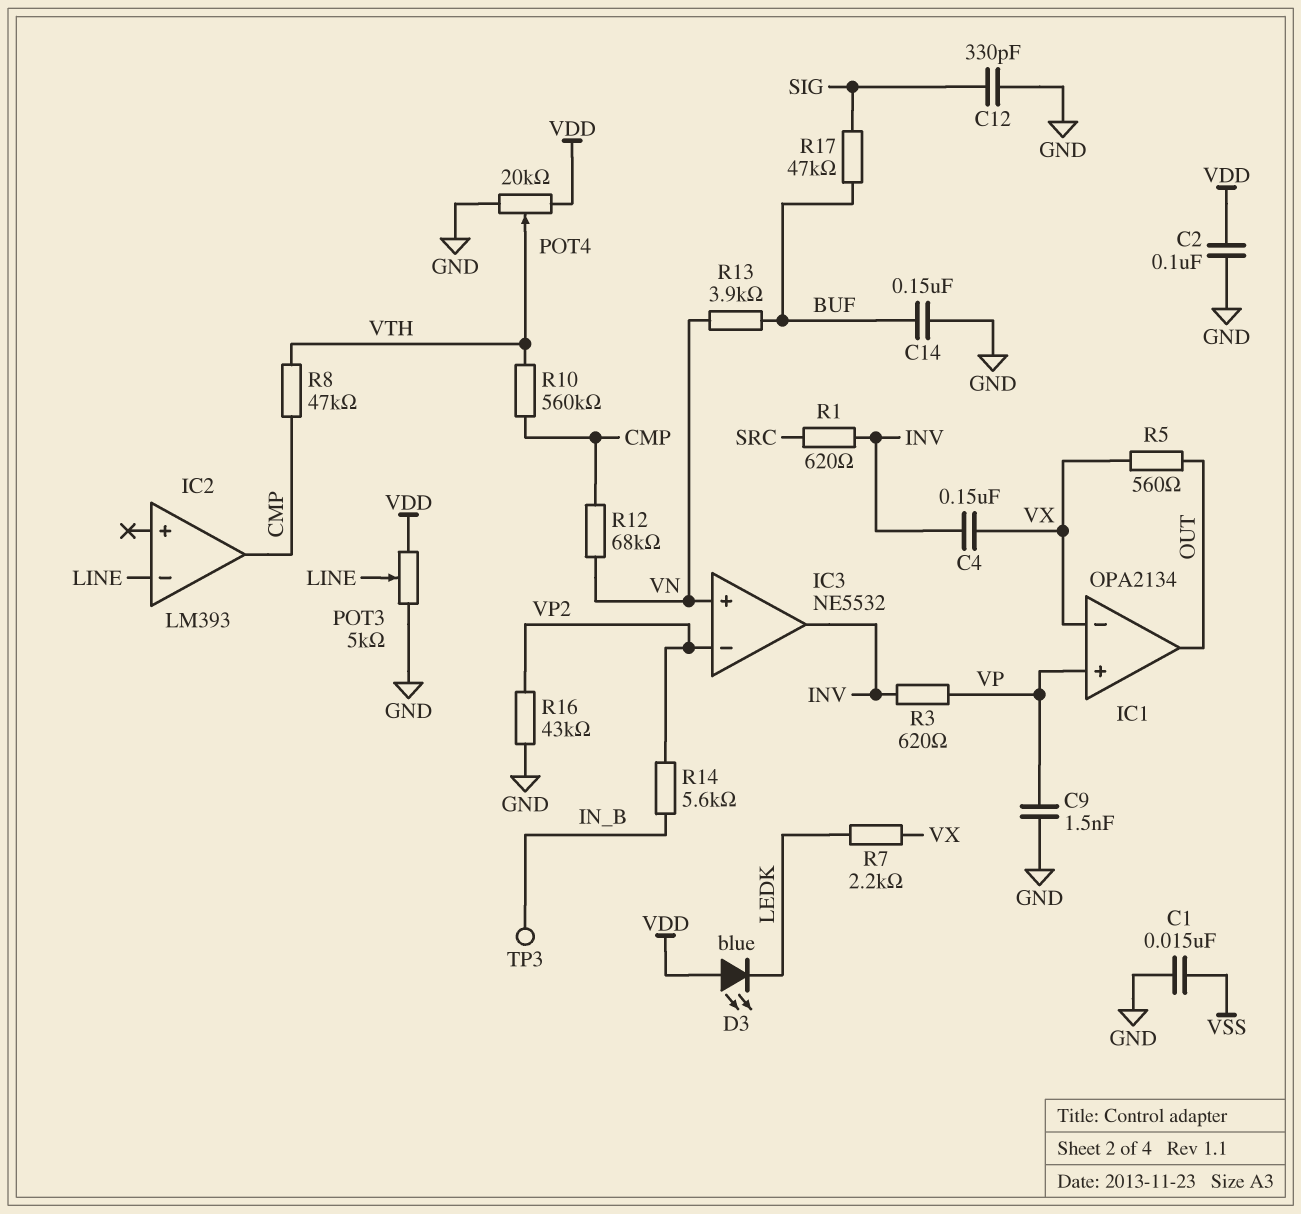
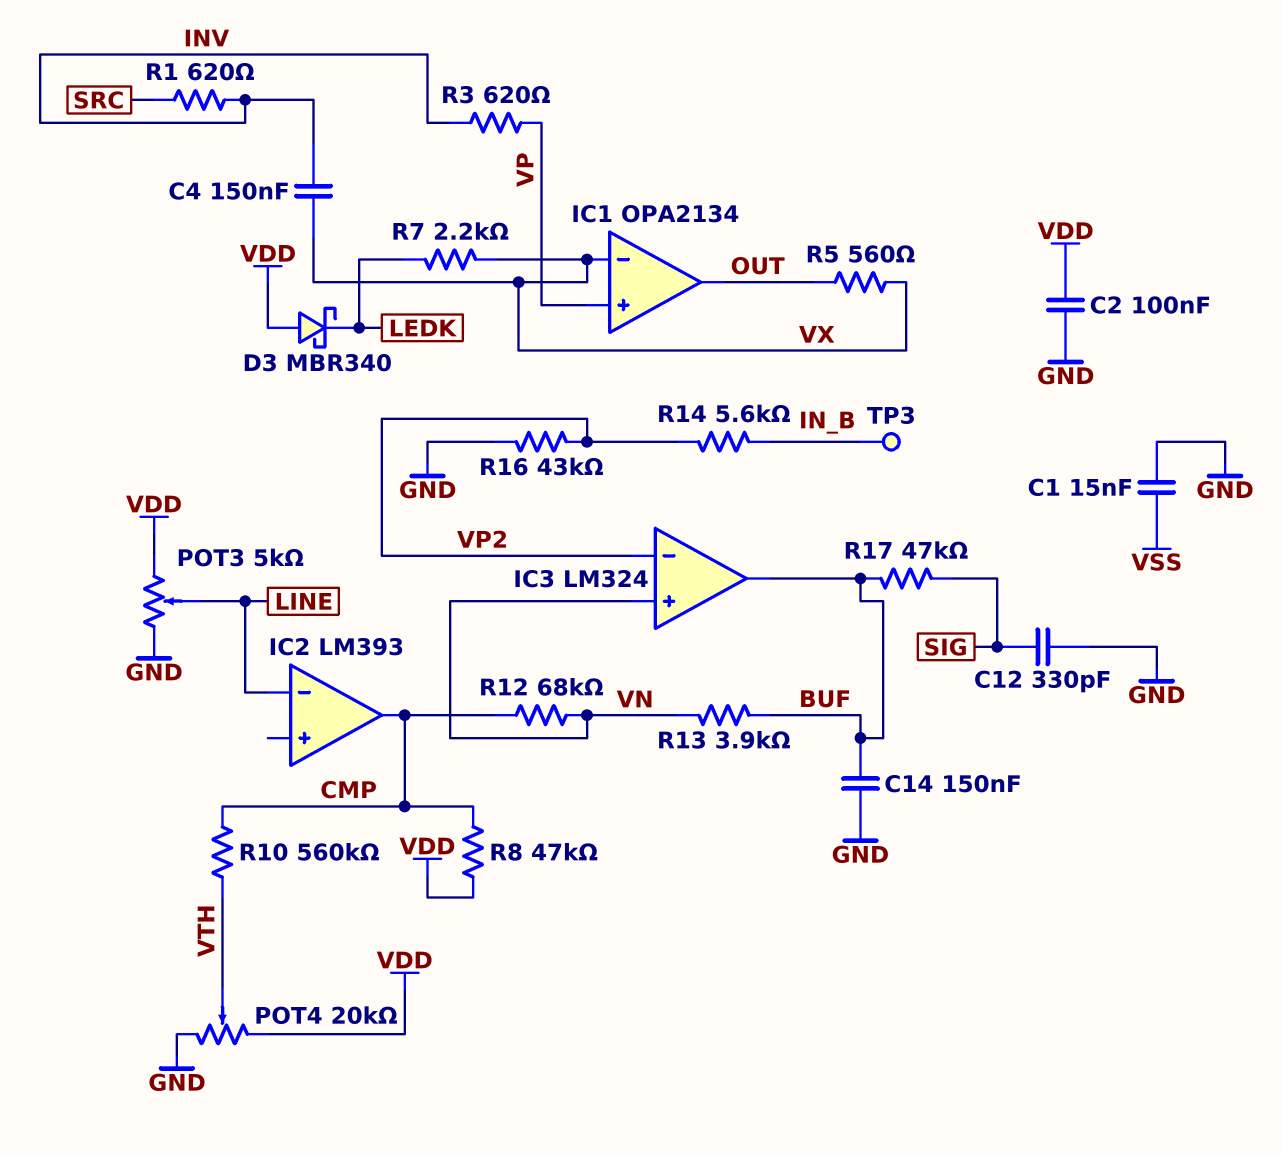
C9: 1.5nF (GND, VP) -> none
D3: LED blue (A VDD, K LEDK) -> schottky MBR340 (A VDD, K LEDK)
IC3: NE5532 -> LM324
IC3 pin out: INV -> BUF
R8: 47k (CMP, VTH) -> 47k (CMP, VDD)

